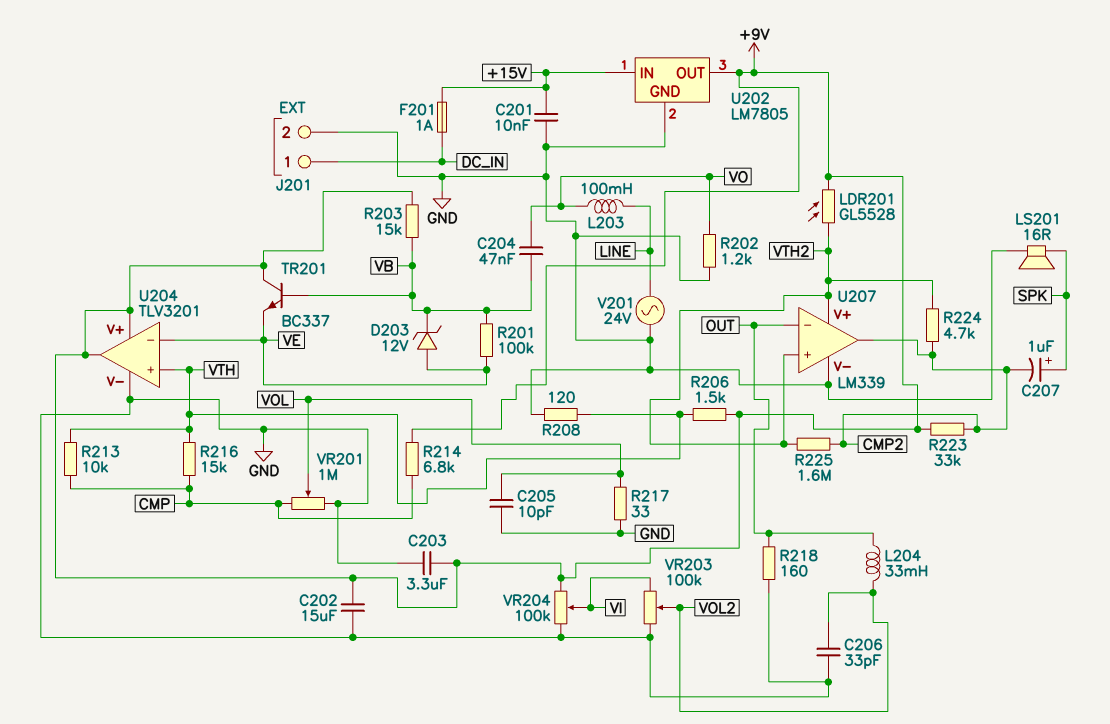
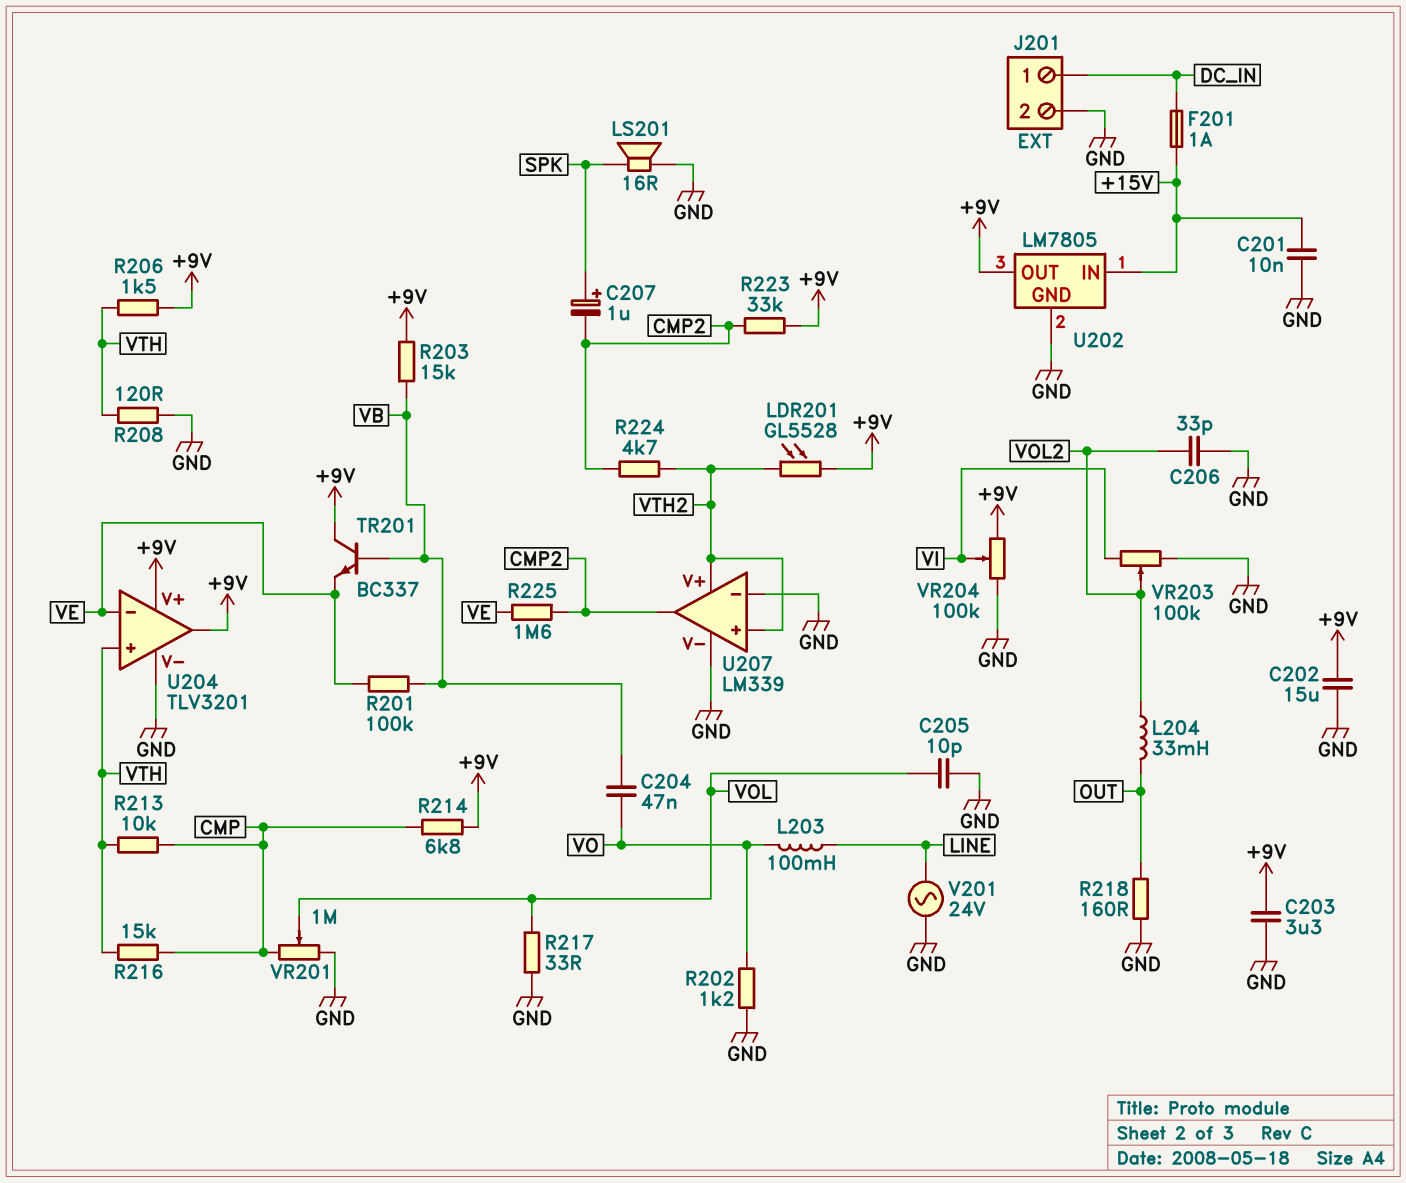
D203: zener 12V (A VE, K VB) -> none
R225: 1.6M (CMP2, VTH2) -> 1.6M (CMP2, VE)
U207 pin in-: OUT -> GND

